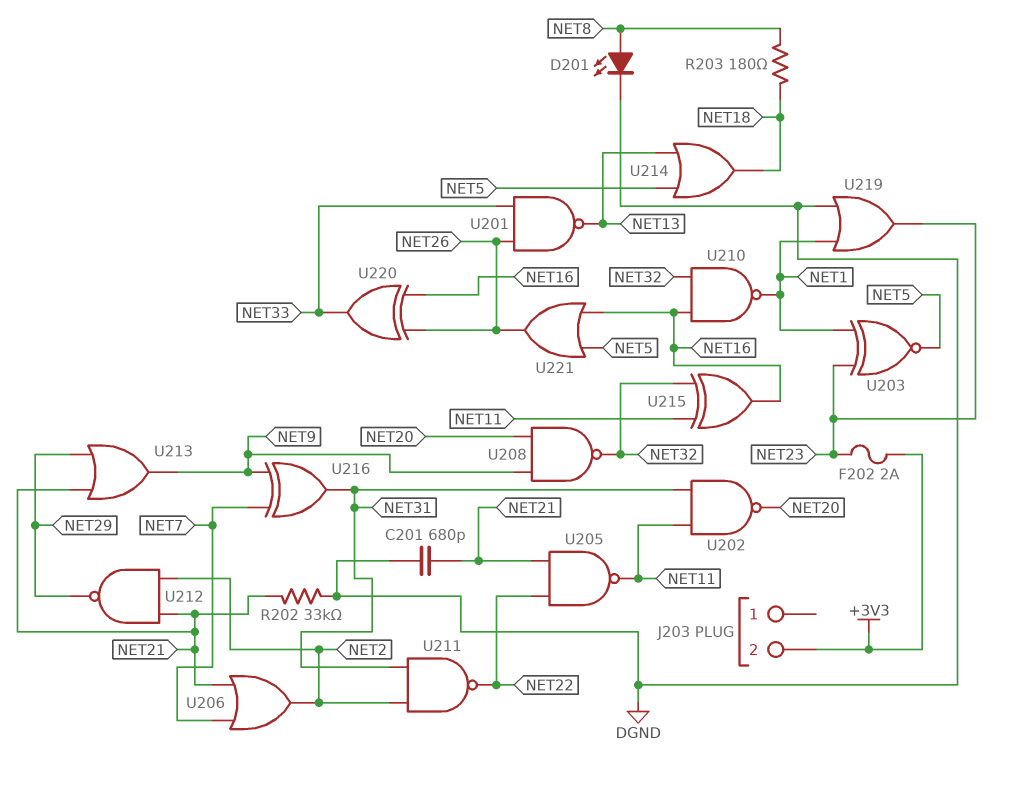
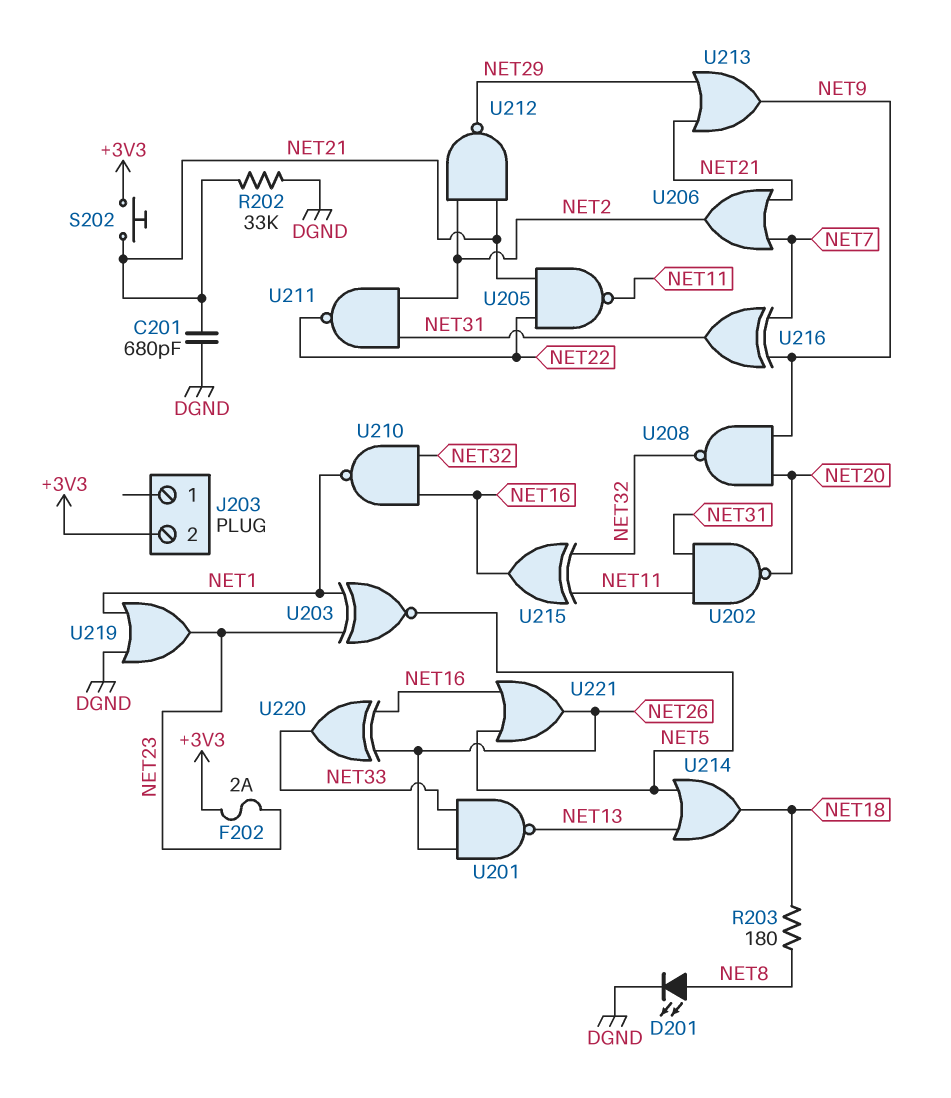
S202: none -> button (+3V3, NET21)

